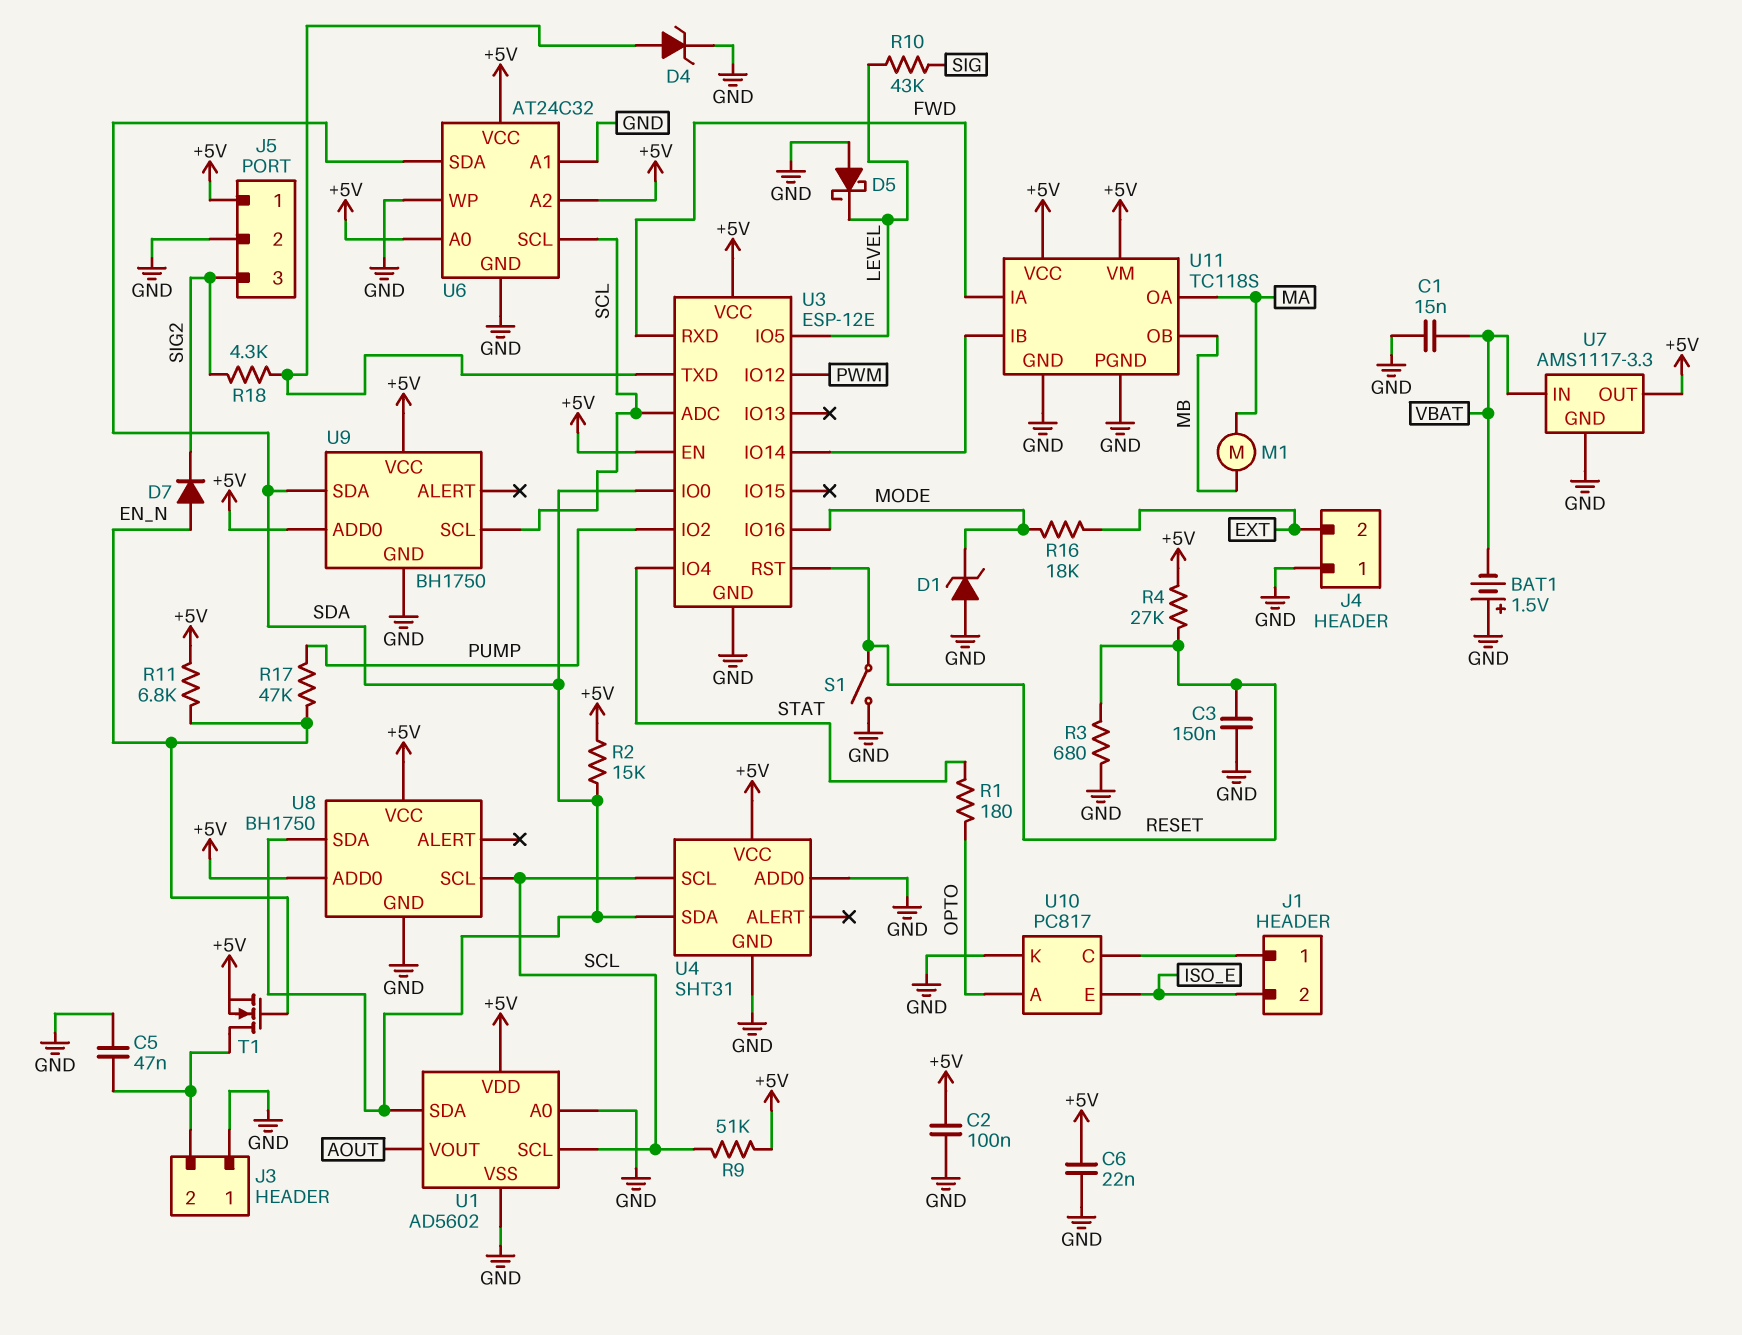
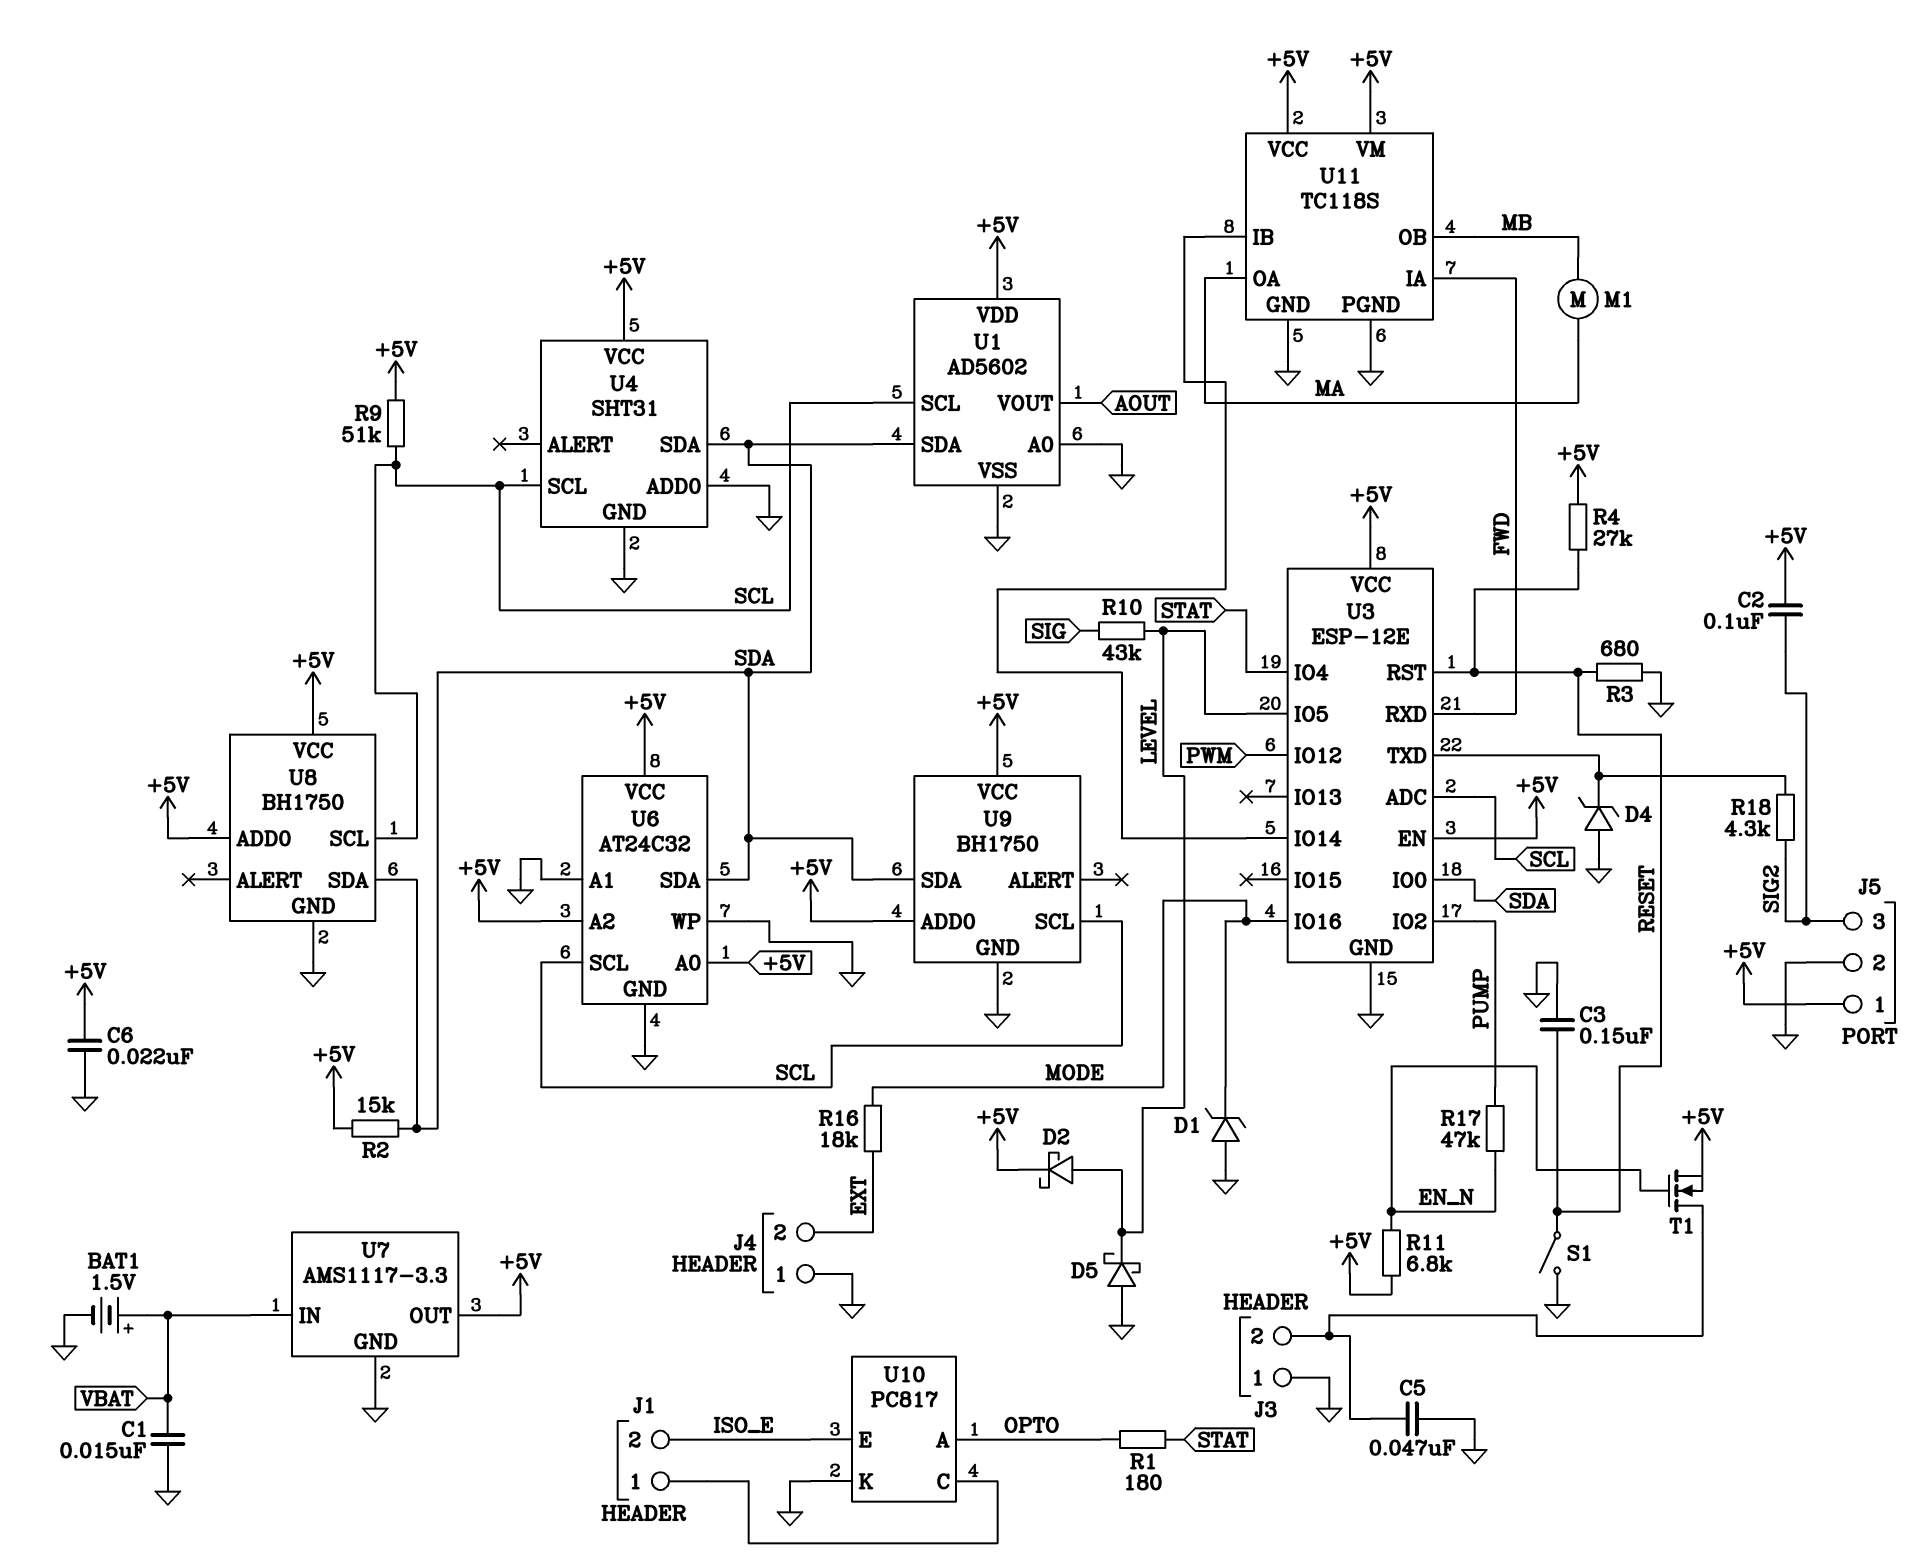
BAT1: 1.5V (plus GND, minus VBAT) -> 1.5V (plus VBAT, minus GND)
C2: 100nF (+5V, GND) -> 100nF (+5V, SIG2)
D2: none -> schottky (A LEVEL, K +5V)
D4: zener (A U3/TXD, K GND) -> zener (A GND, K U3/TXD)
D7: diode (A EN_N, K SIG2) -> none

